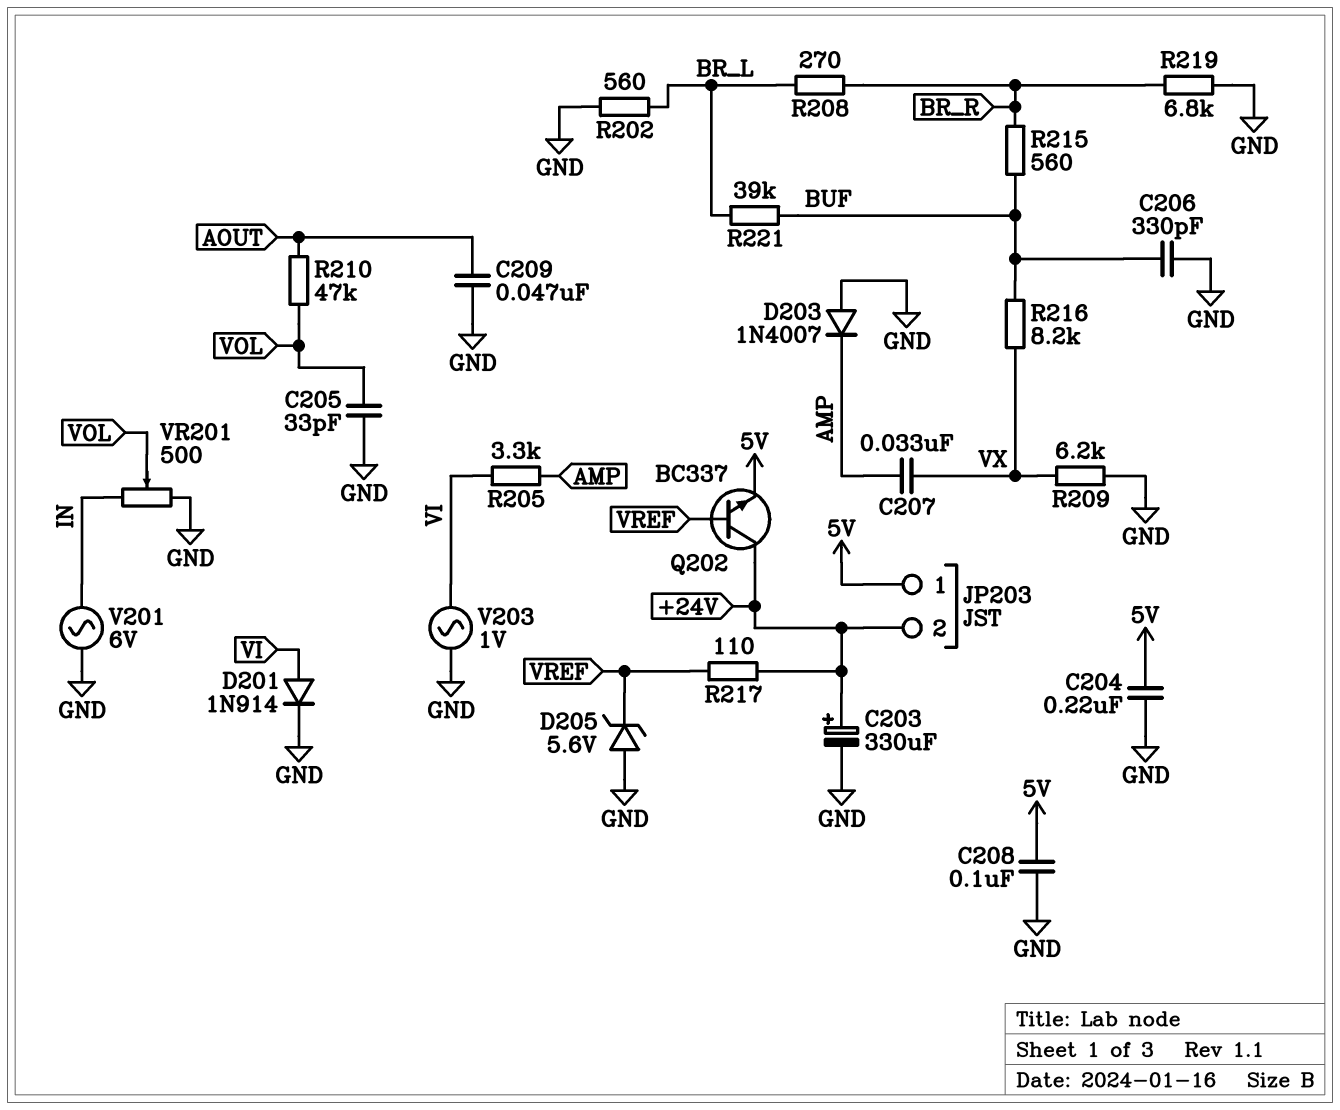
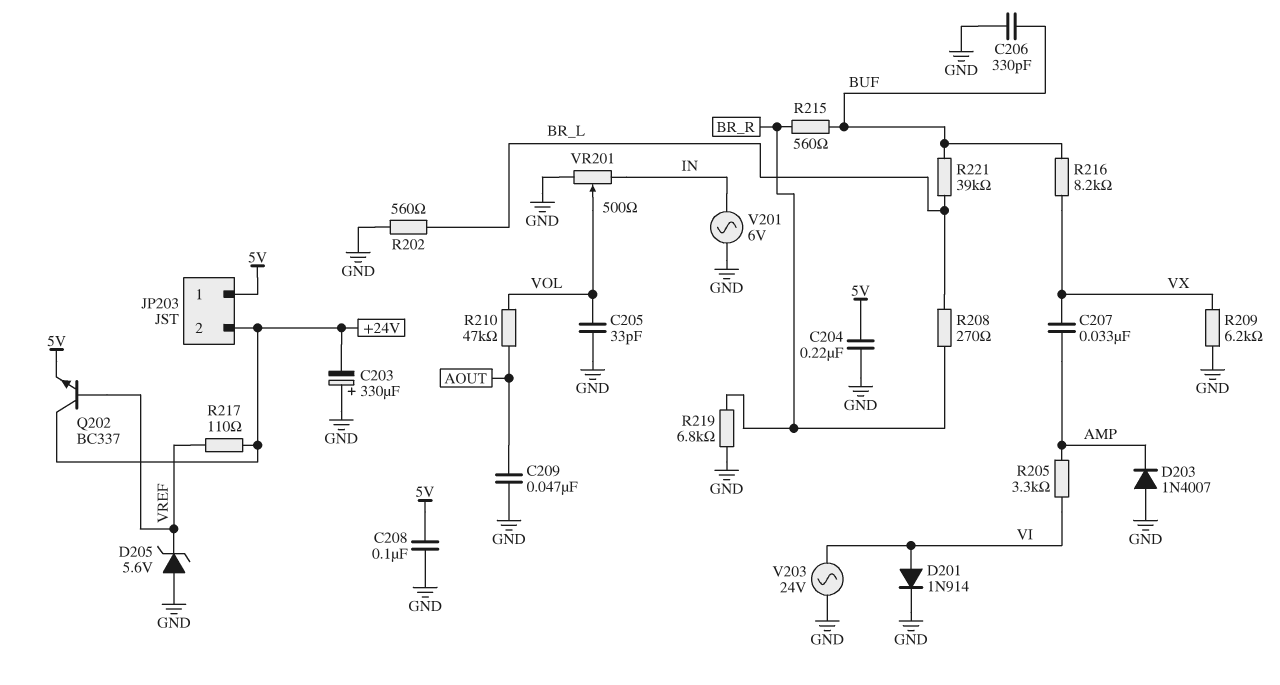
C203: 330uF (plus +24V, minus GND) -> 330uF (plus GND, minus +24V)
V203: AC 1V (GND, VI) -> AC 24V (GND, VI)

